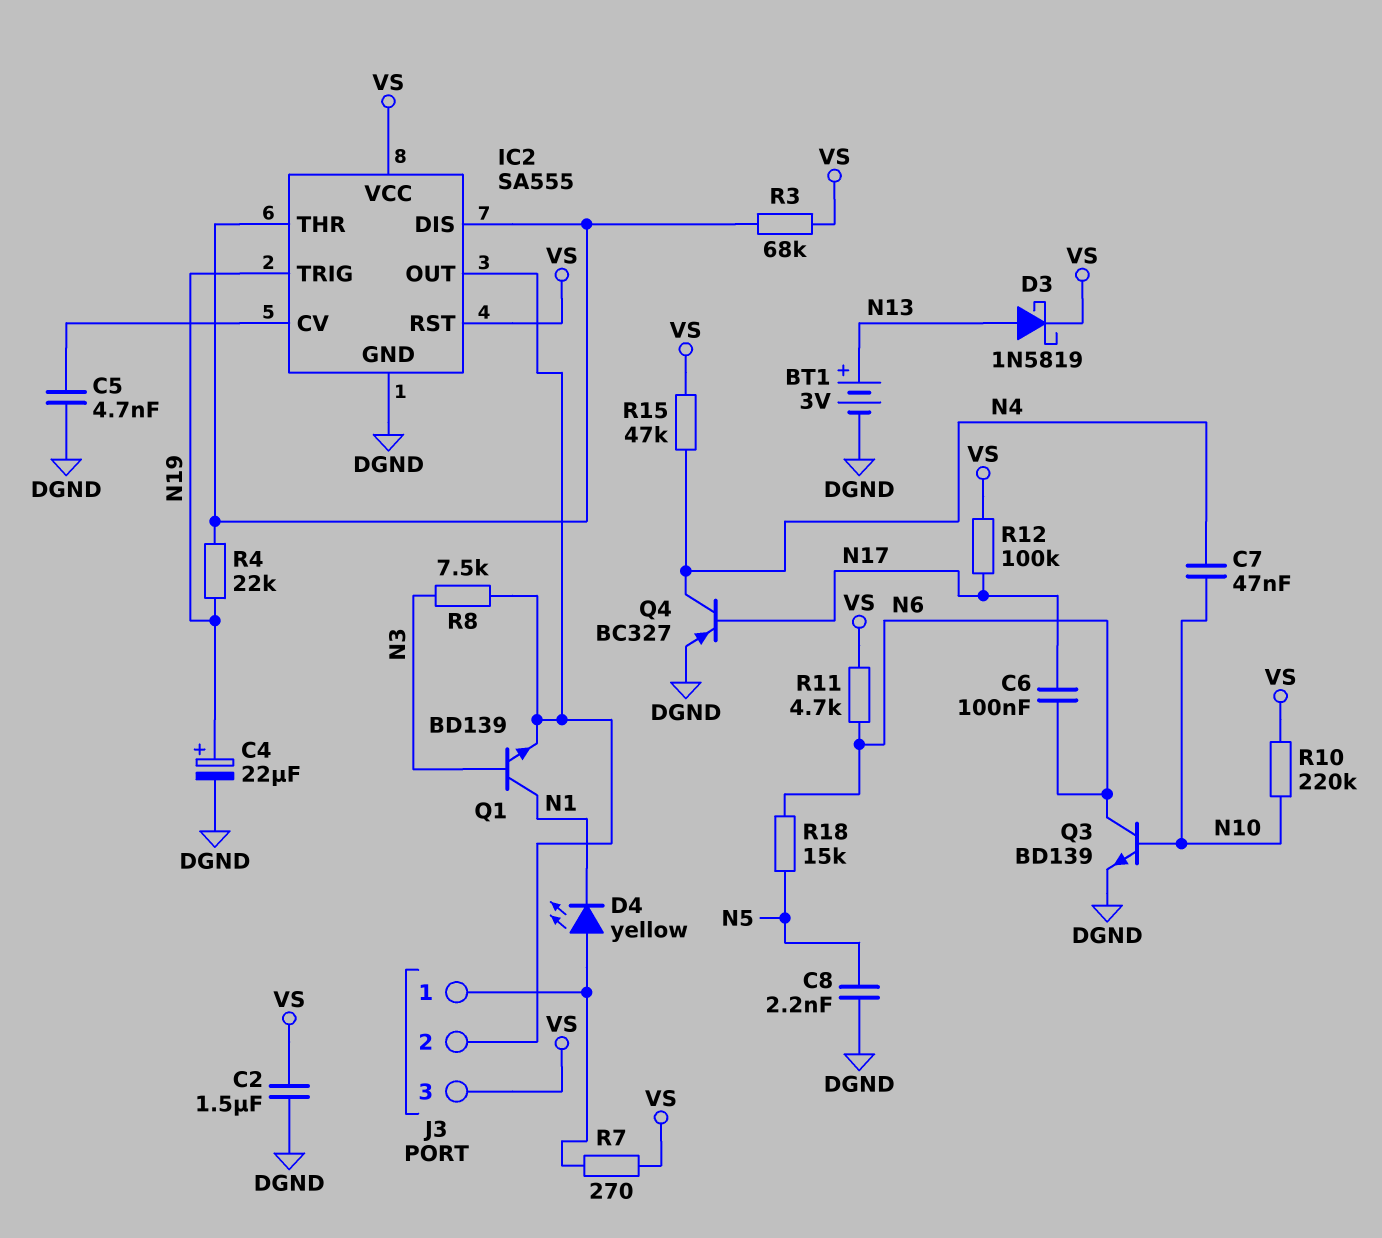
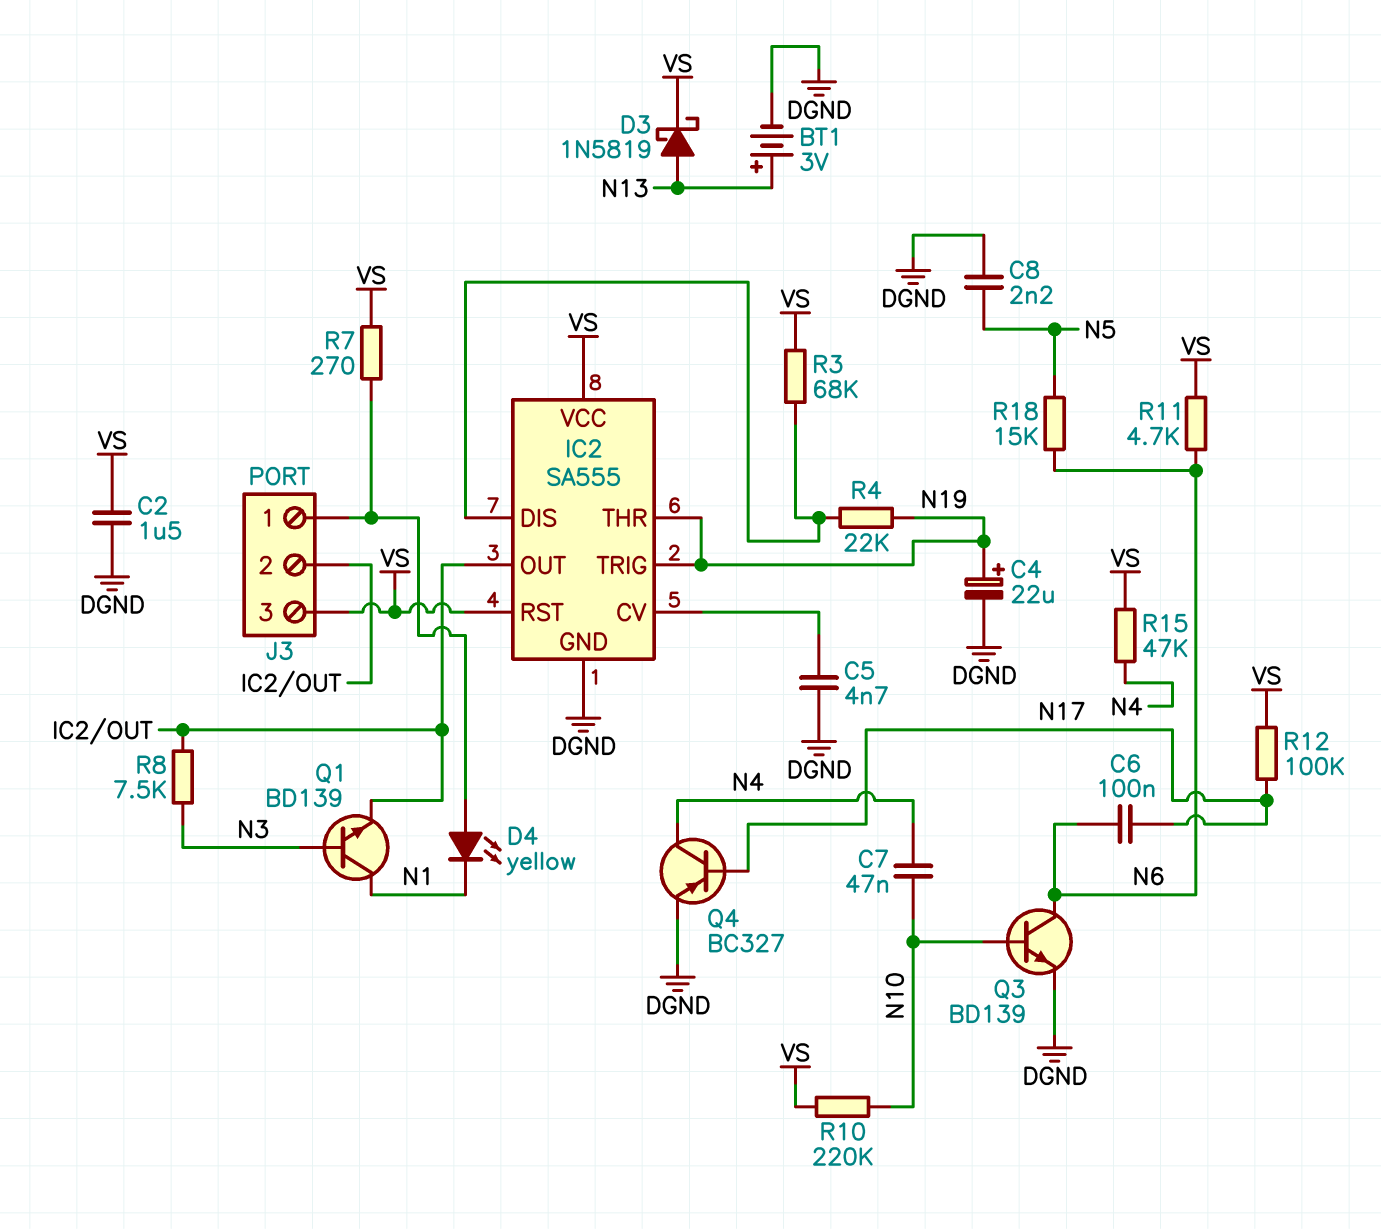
IC2 pin THR: IC2/DIS -> N19

